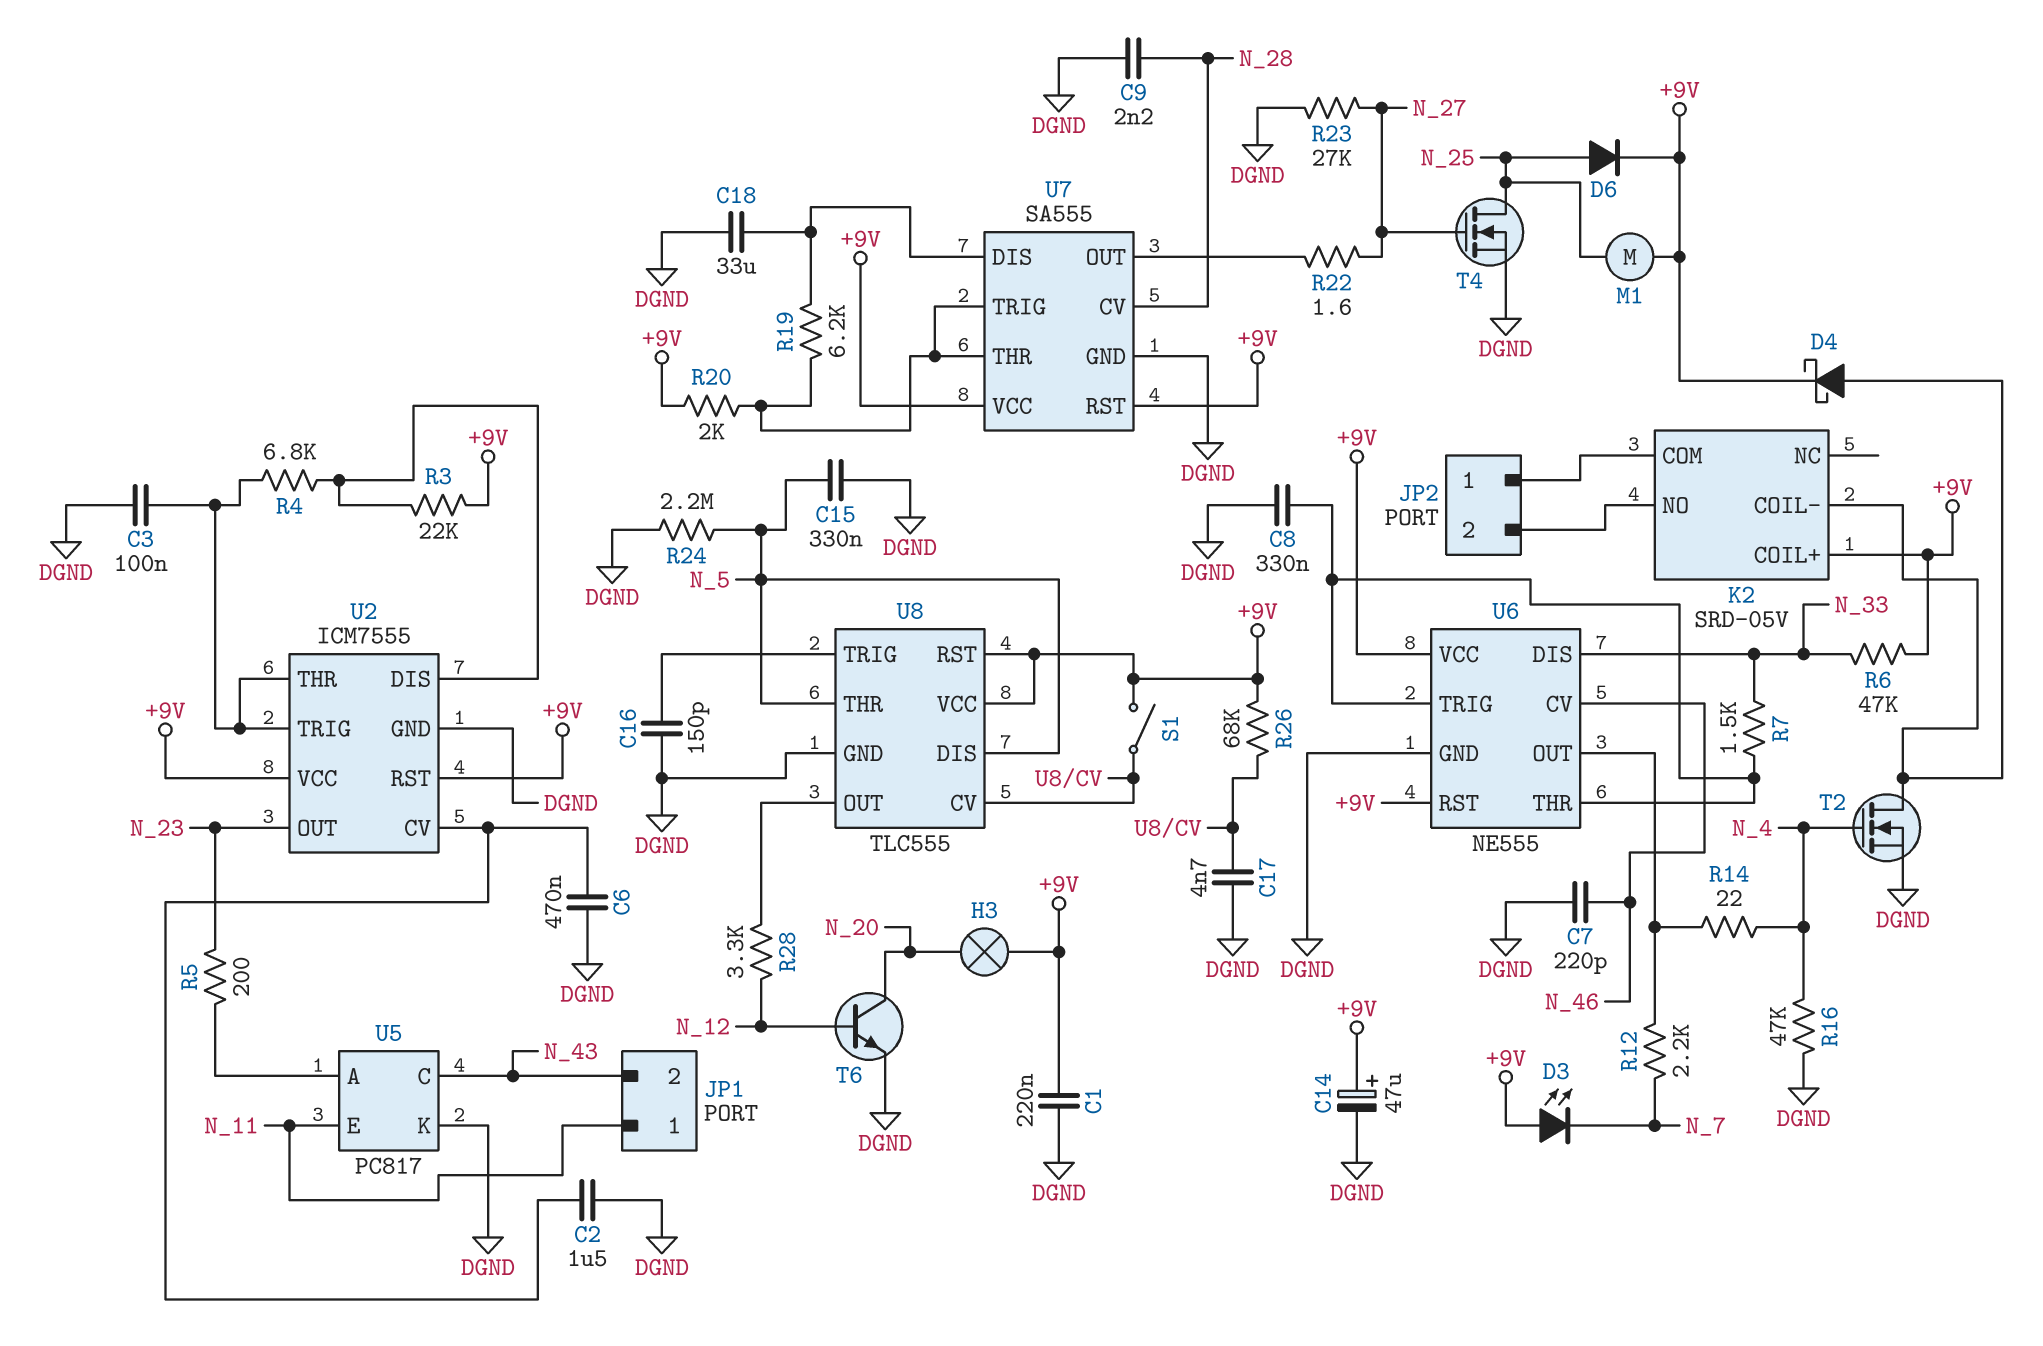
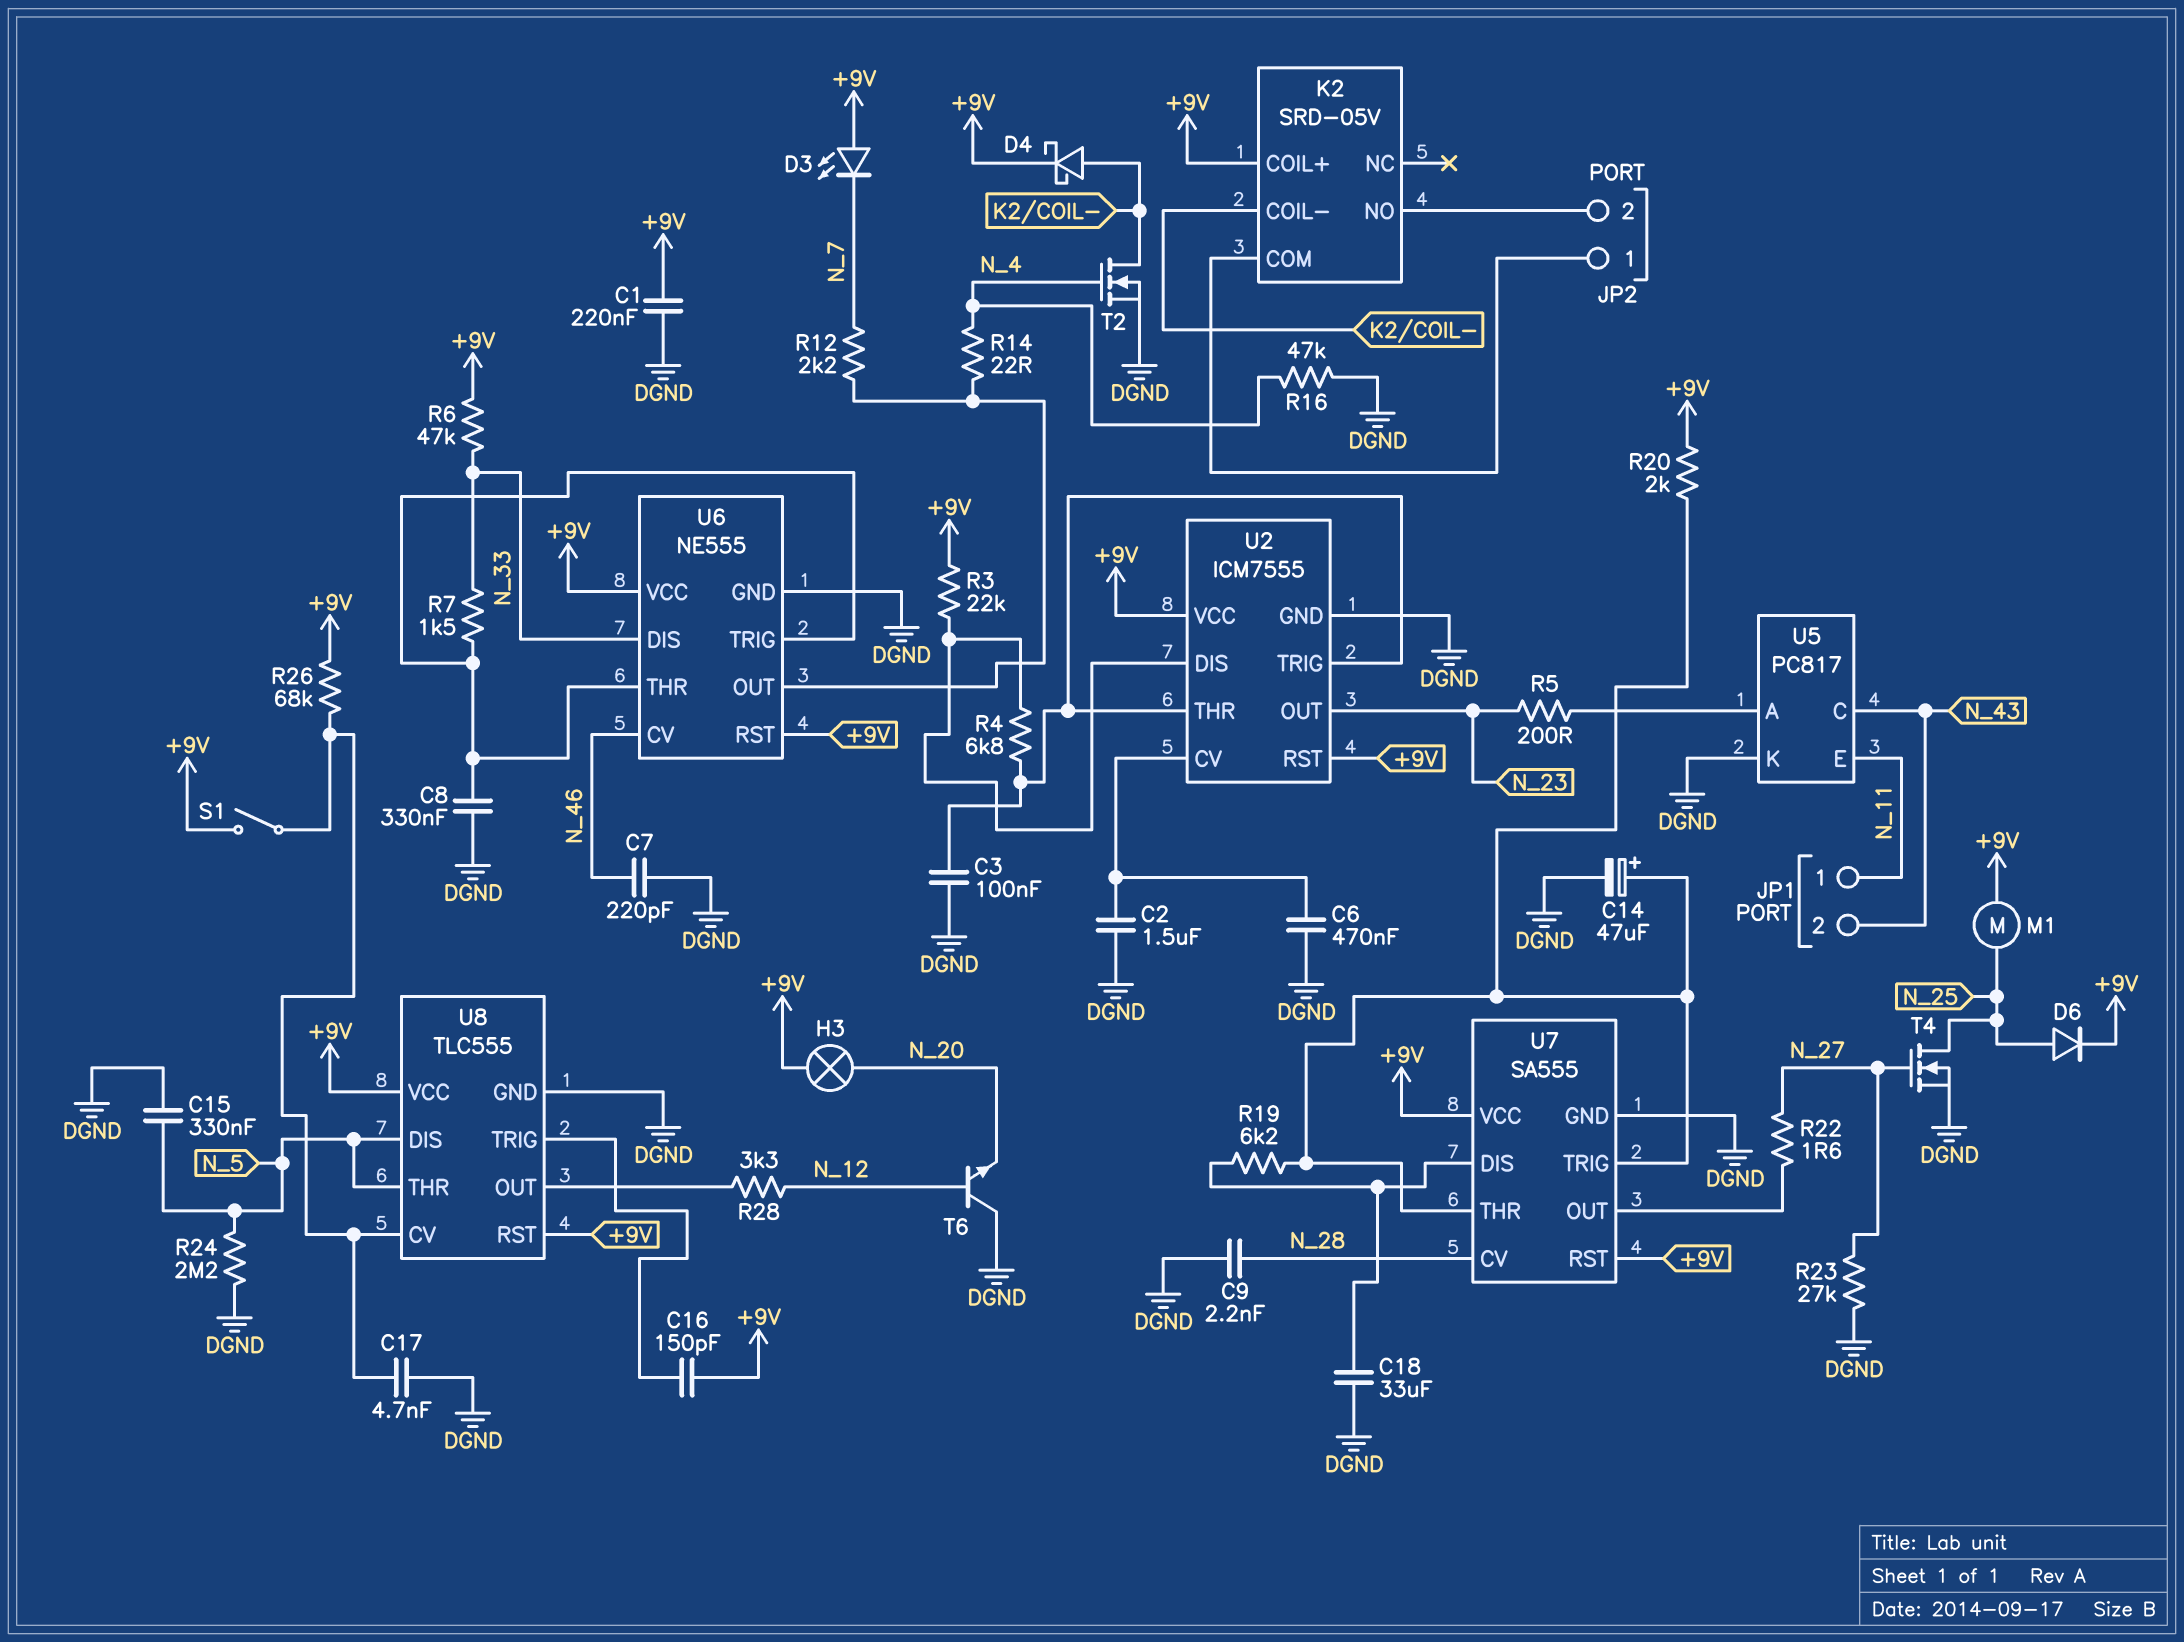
C14: 47uF (plus +9V, minus DGND) -> 47uF (plus U7/THR, minus DGND)
C16: 150pF (DGND, U8/TRIG) -> 150pF (+9V, U8/TRIG)
T6: NPN (B N_12, C N_20, E DGND) -> NPN (B N_12, C DGND, E N_20)

